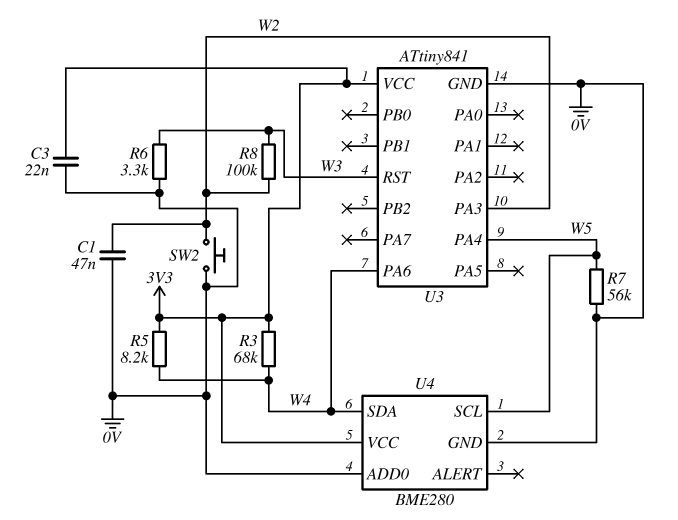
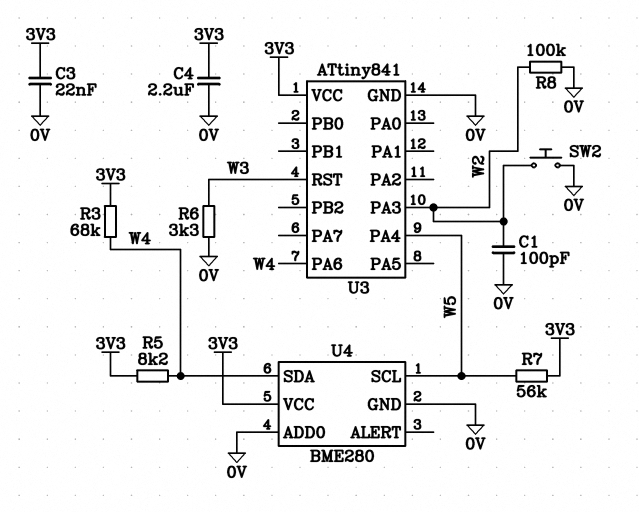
C1: 47nF (0V, W2) -> 100pF (0V, W2)
C4: none -> 2.2uF (0V, 3V3)
R7: 56k (0V, W5) -> 56k (3V3, W5)
R8: 100k (W2, W3) -> 100k (0V, W2)

